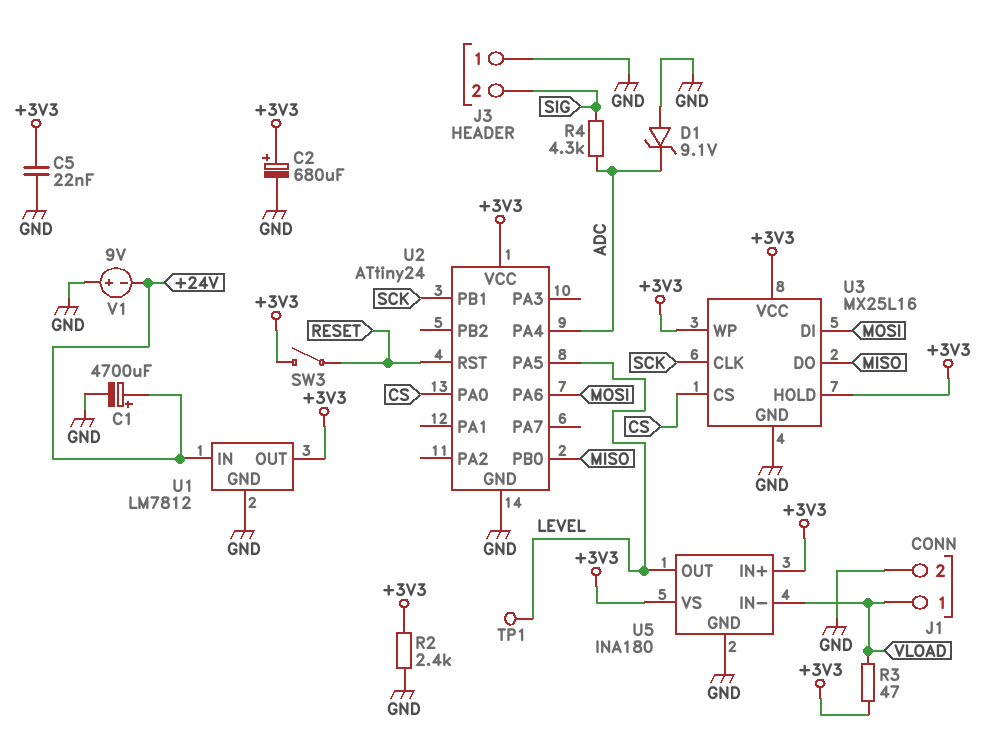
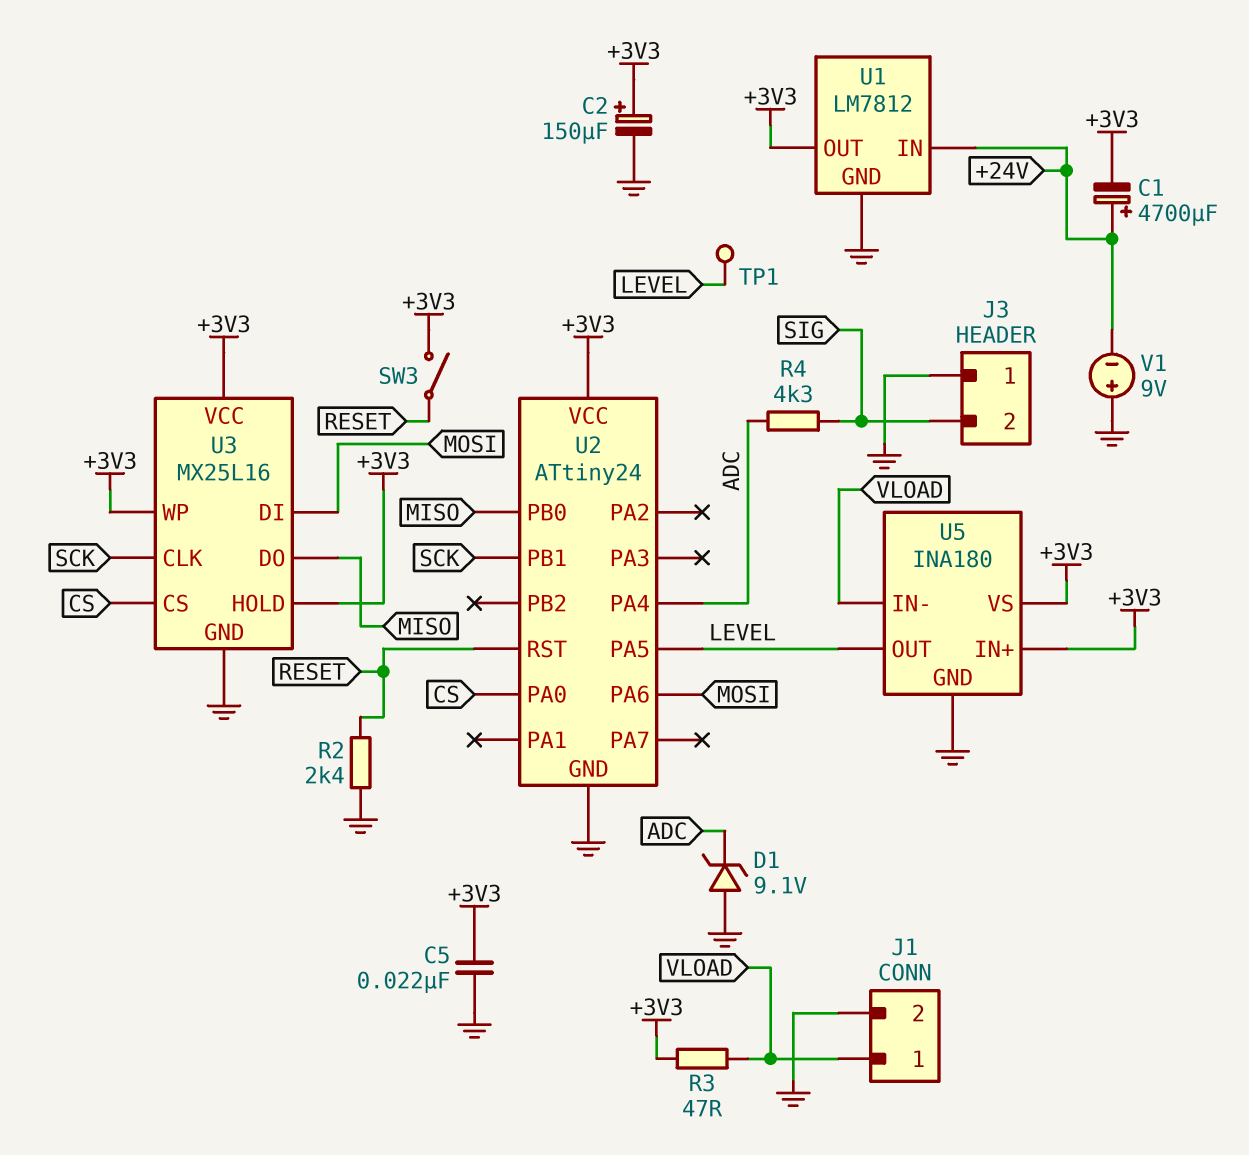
C1: 4700uF (plus +24V, minus GND) -> 4700uF (plus +24V, minus +3V3)
C2: 680uF (plus +3V3, minus GND) -> 150uF (plus +3V3, minus GND)
R2: 2.4k (+3V3, GND) -> 2.4k (GND, RESET)

